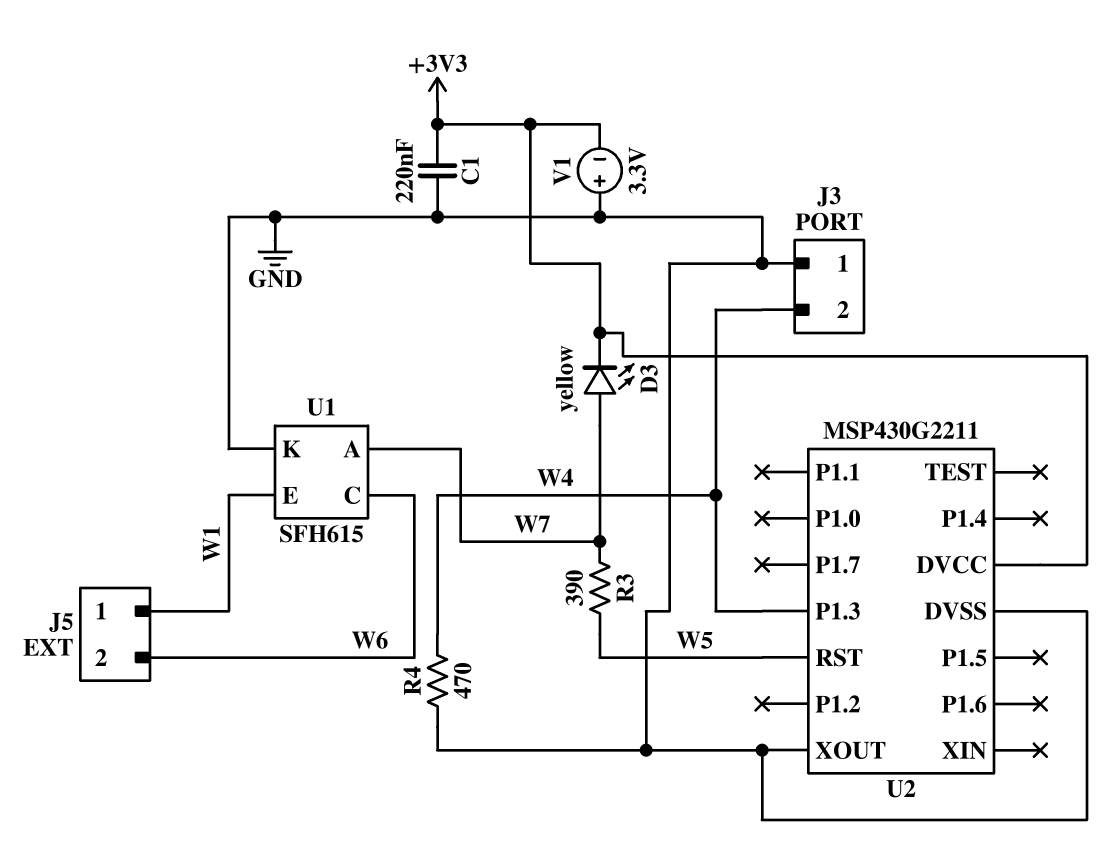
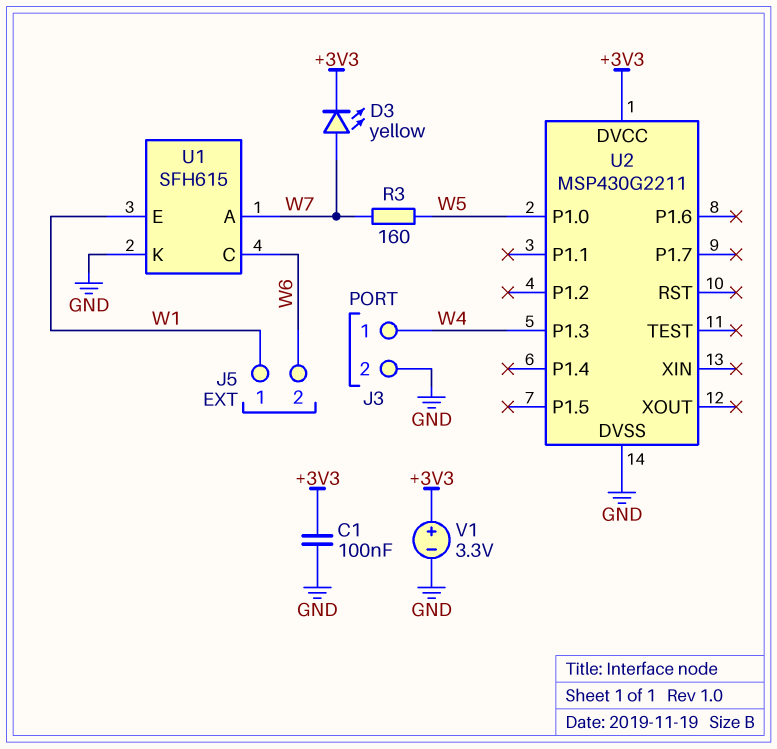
C1: 220nF (+3V3, GND) -> 100nF (+3V3, GND)
J3 pin 1: GND -> W4
J3 pin 2: W4 -> GND
R3: 390 (W5, W7) -> 160 (W5, W7)
R4: 470 (GND, W4) -> none
U2 pin P1.0: none -> W5
U2 pin RST: W5 -> none
U2 pin XOUT: GND -> none
V1: 3.3V (plus GND, minus +3V3) -> 3.3V (plus +3V3, minus GND)

